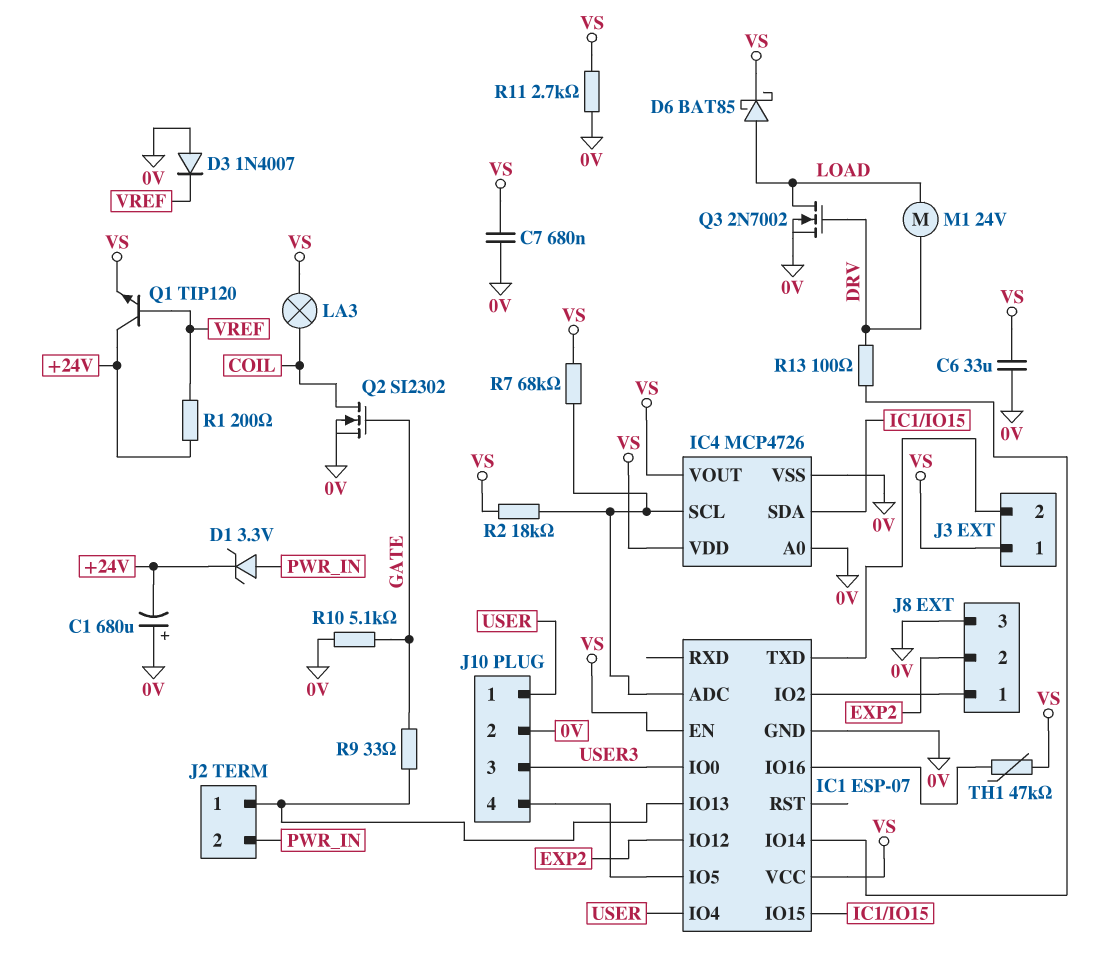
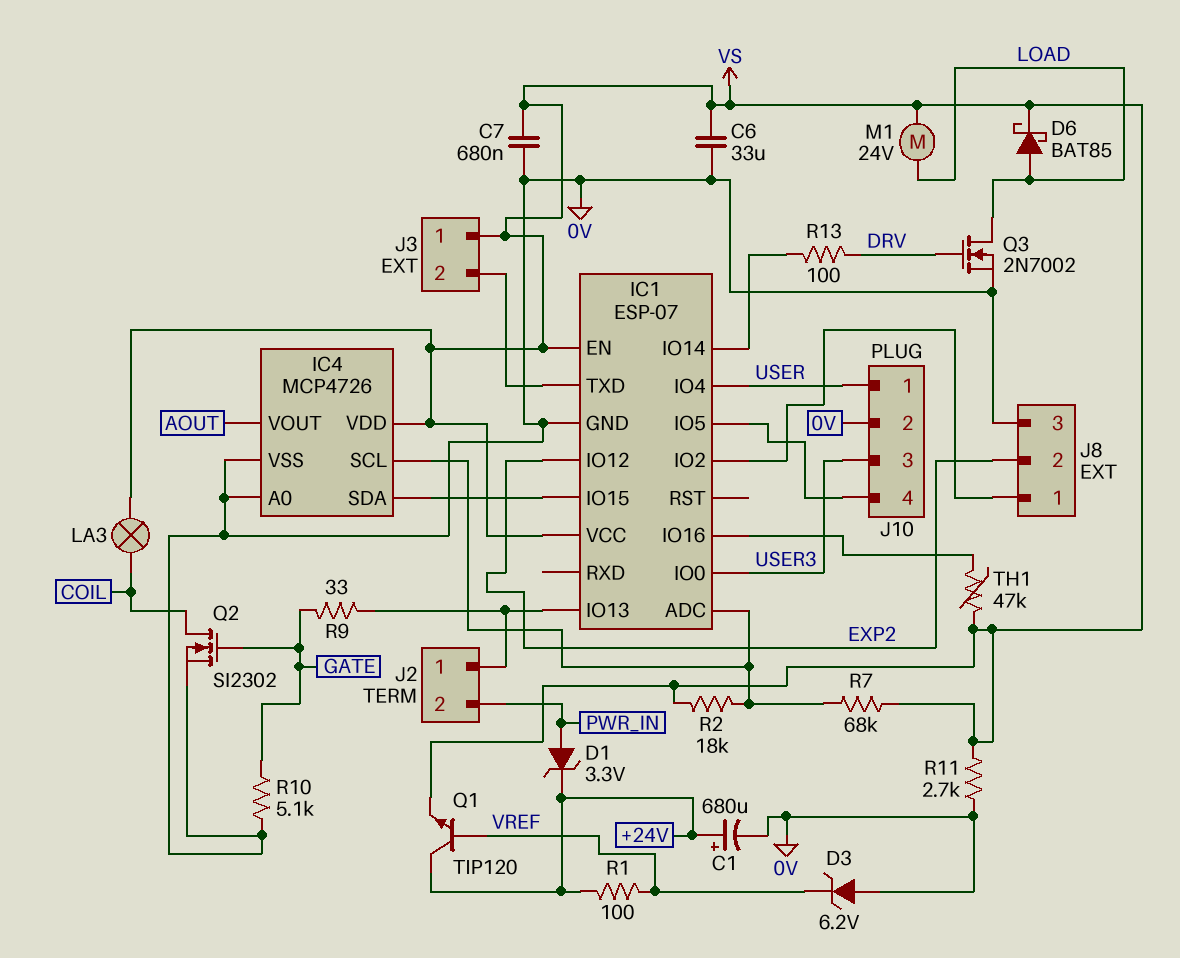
C1: 680uF (plus 0V, minus +24V) -> 680uF (plus +24V, minus 0V)
D3: diode 1N4007 (A 0V, K VREF) -> zener 6.2V (A 0V, K VREF)
IC4 pin VOUT: VS -> AOUT
M1: motor 24V (DRV, LOAD) -> motor 24V (LOAD, VS)
R1: 200 (+24V, VREF) -> 100 (+24V, VREF)

